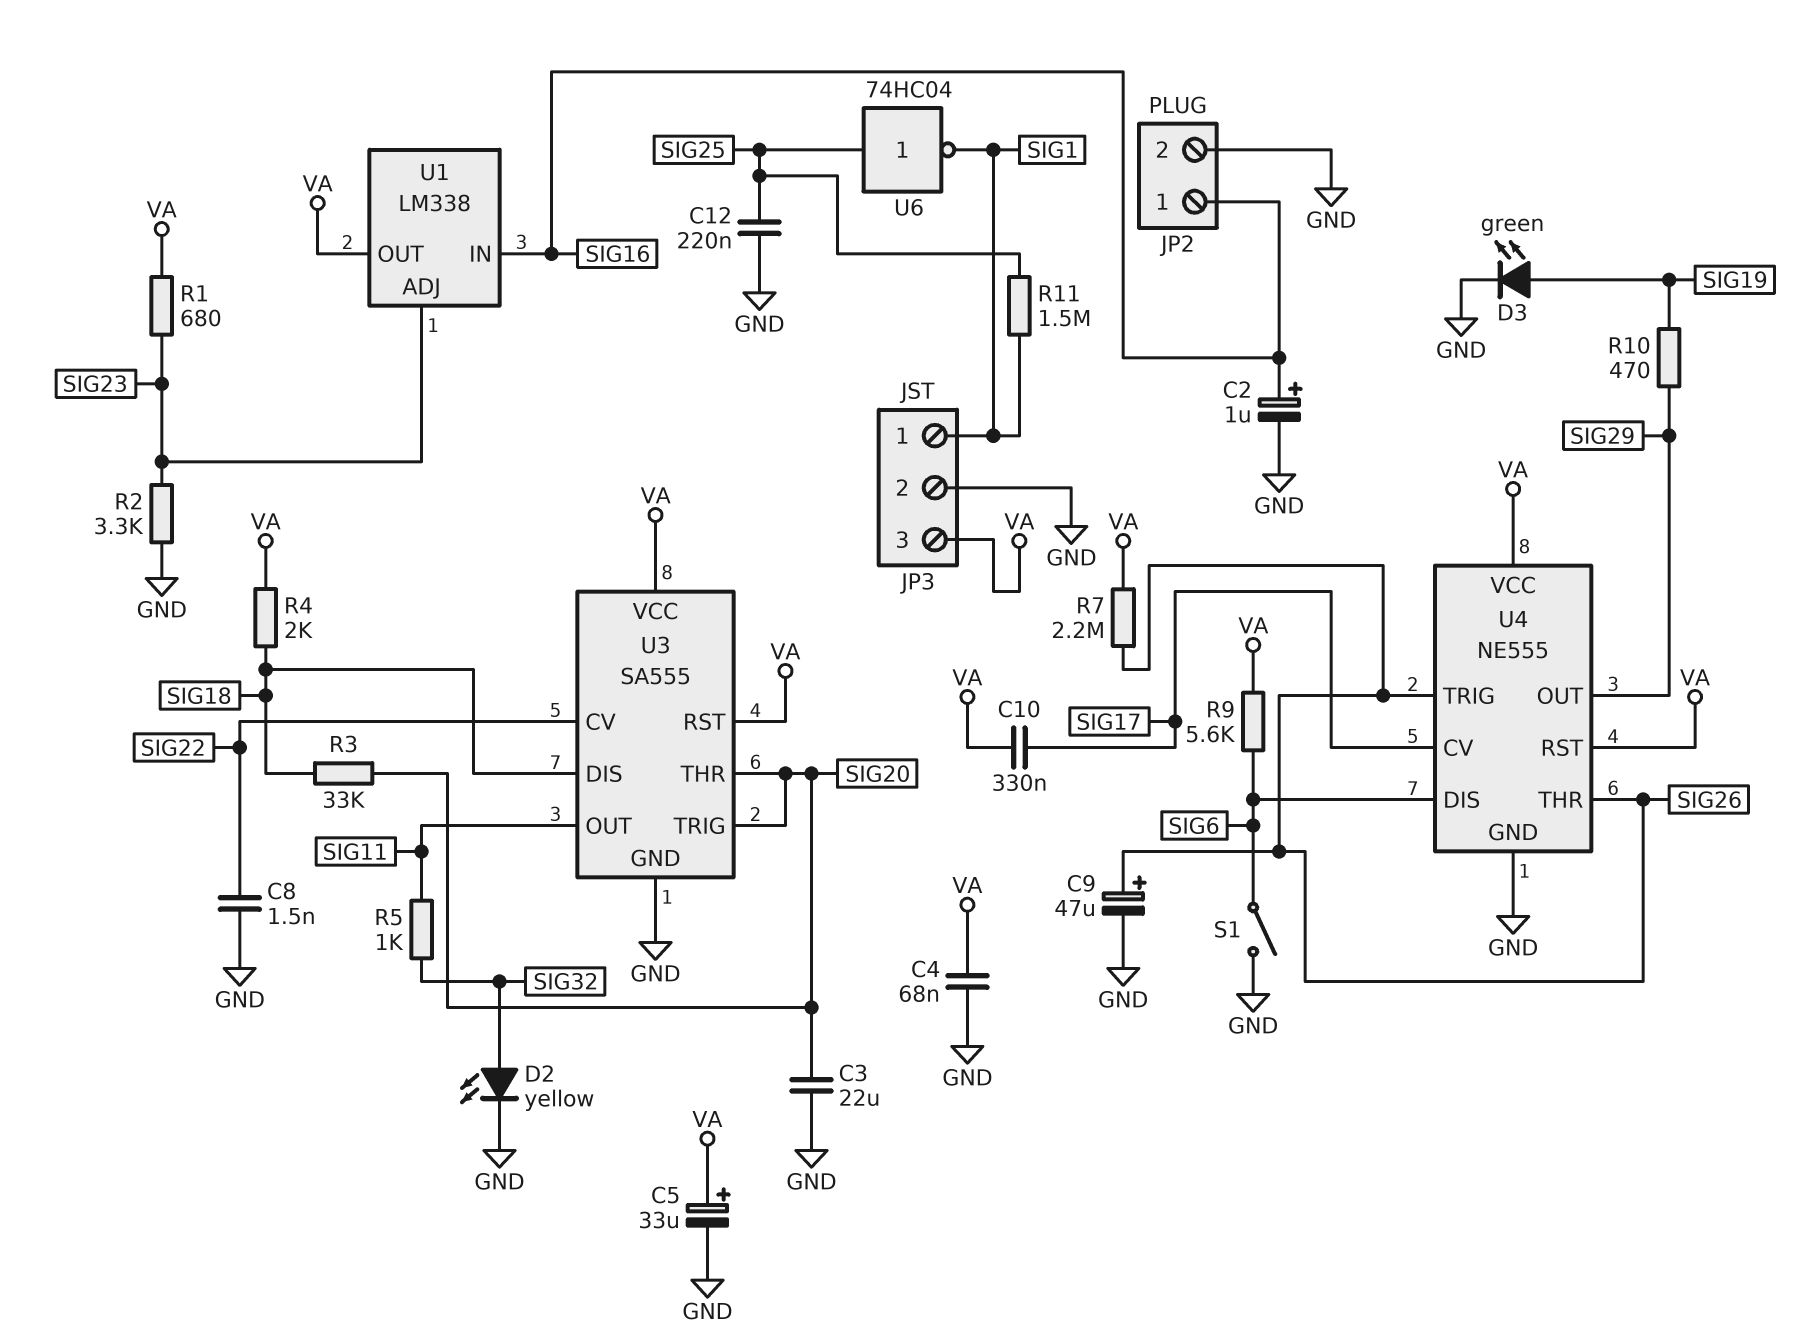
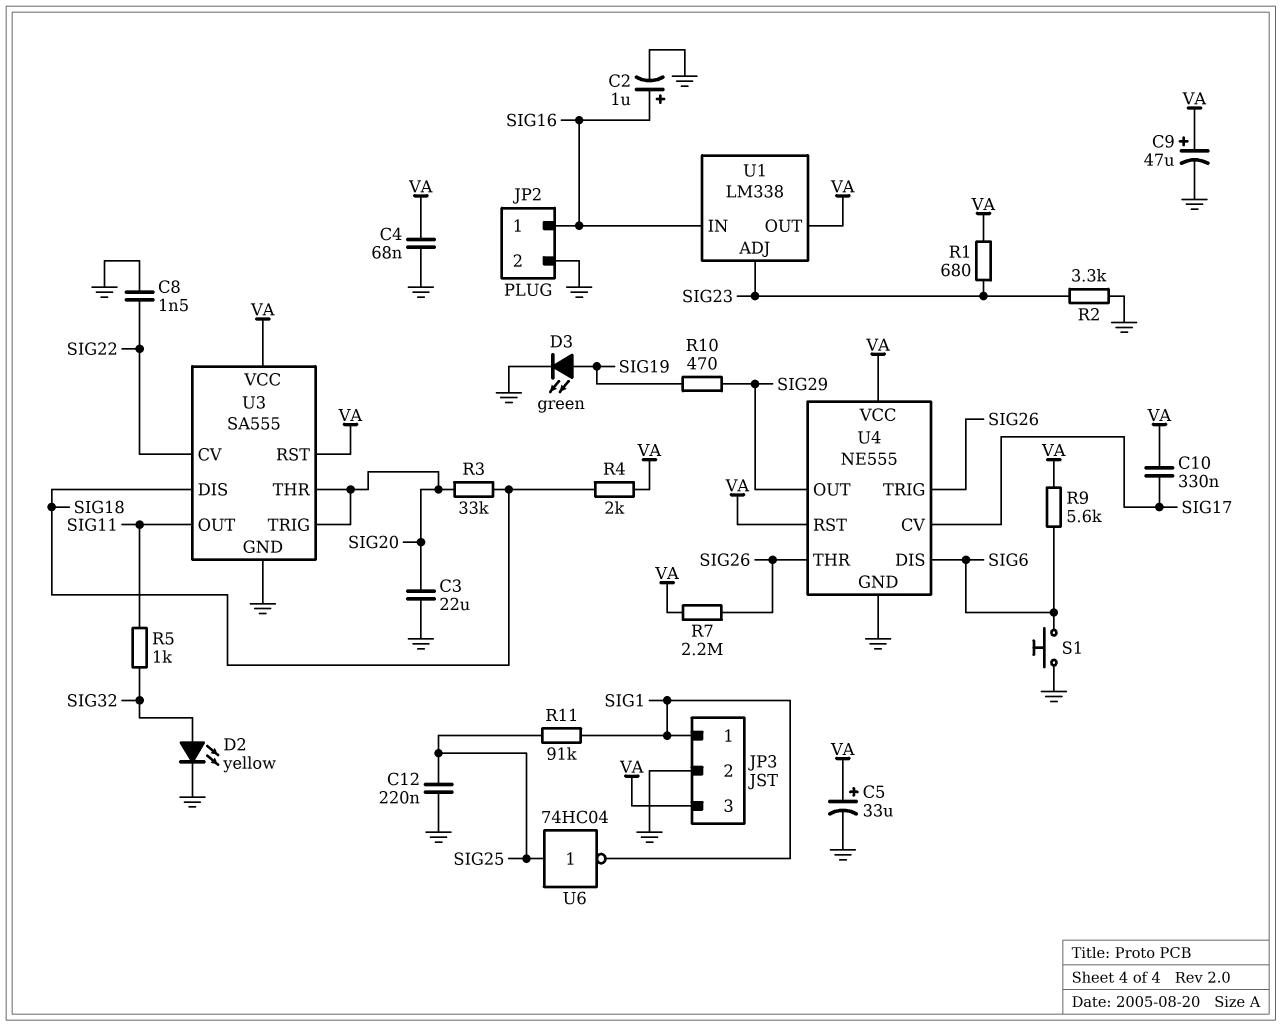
C9: 47uF (plus SIG26, minus GND) -> 47uF (plus VA, minus GND)
R11: 1.5M (SIG1, SIG25) -> 91k (SIG1, SIG25)
S1: switch (GND, SIG6) -> button (GND, SIG6)

